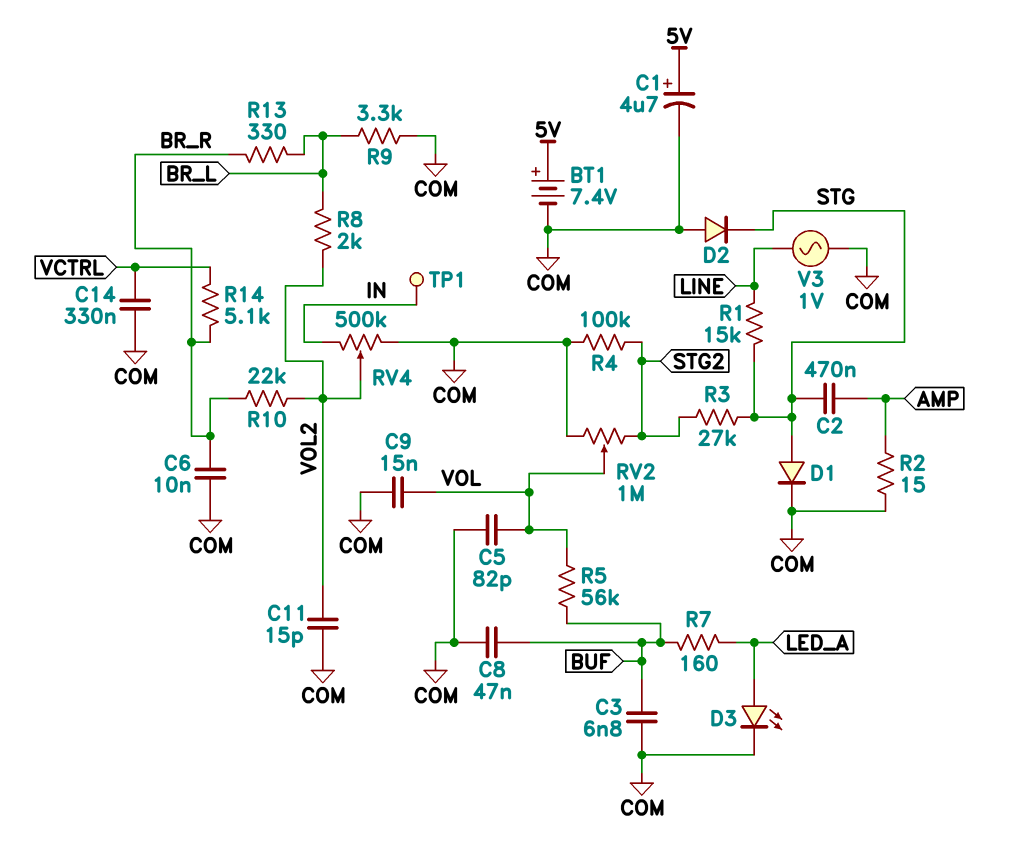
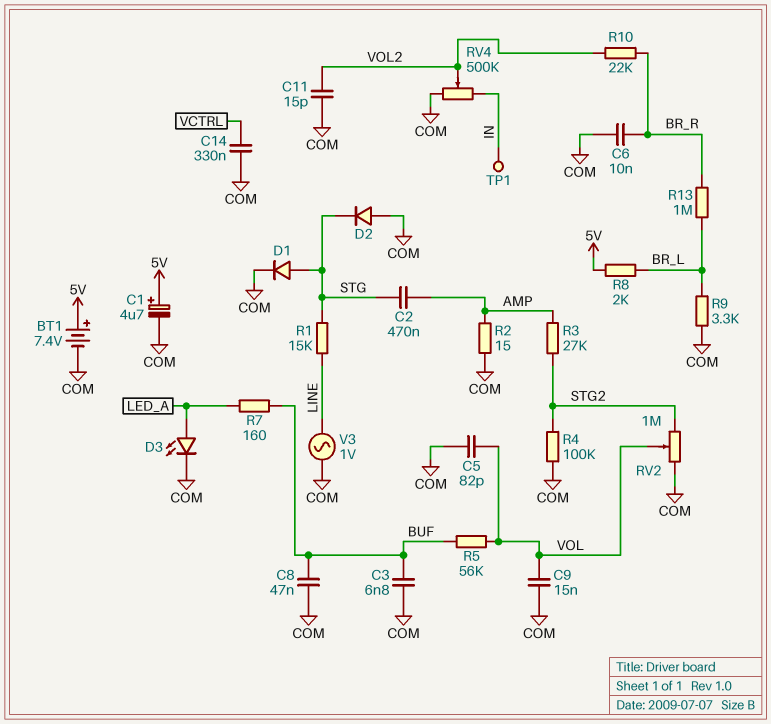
R3: 27k (STG, STG2) -> 27k (AMP, STG2)
R8: 2k (BR_L, VOL2) -> 2k (5V, BR_L)
R13: 330 (BR_L, BR_R) -> 1M (BR_L, BR_R)
R14: 5.1k (BR_R, VCTRL) -> none

